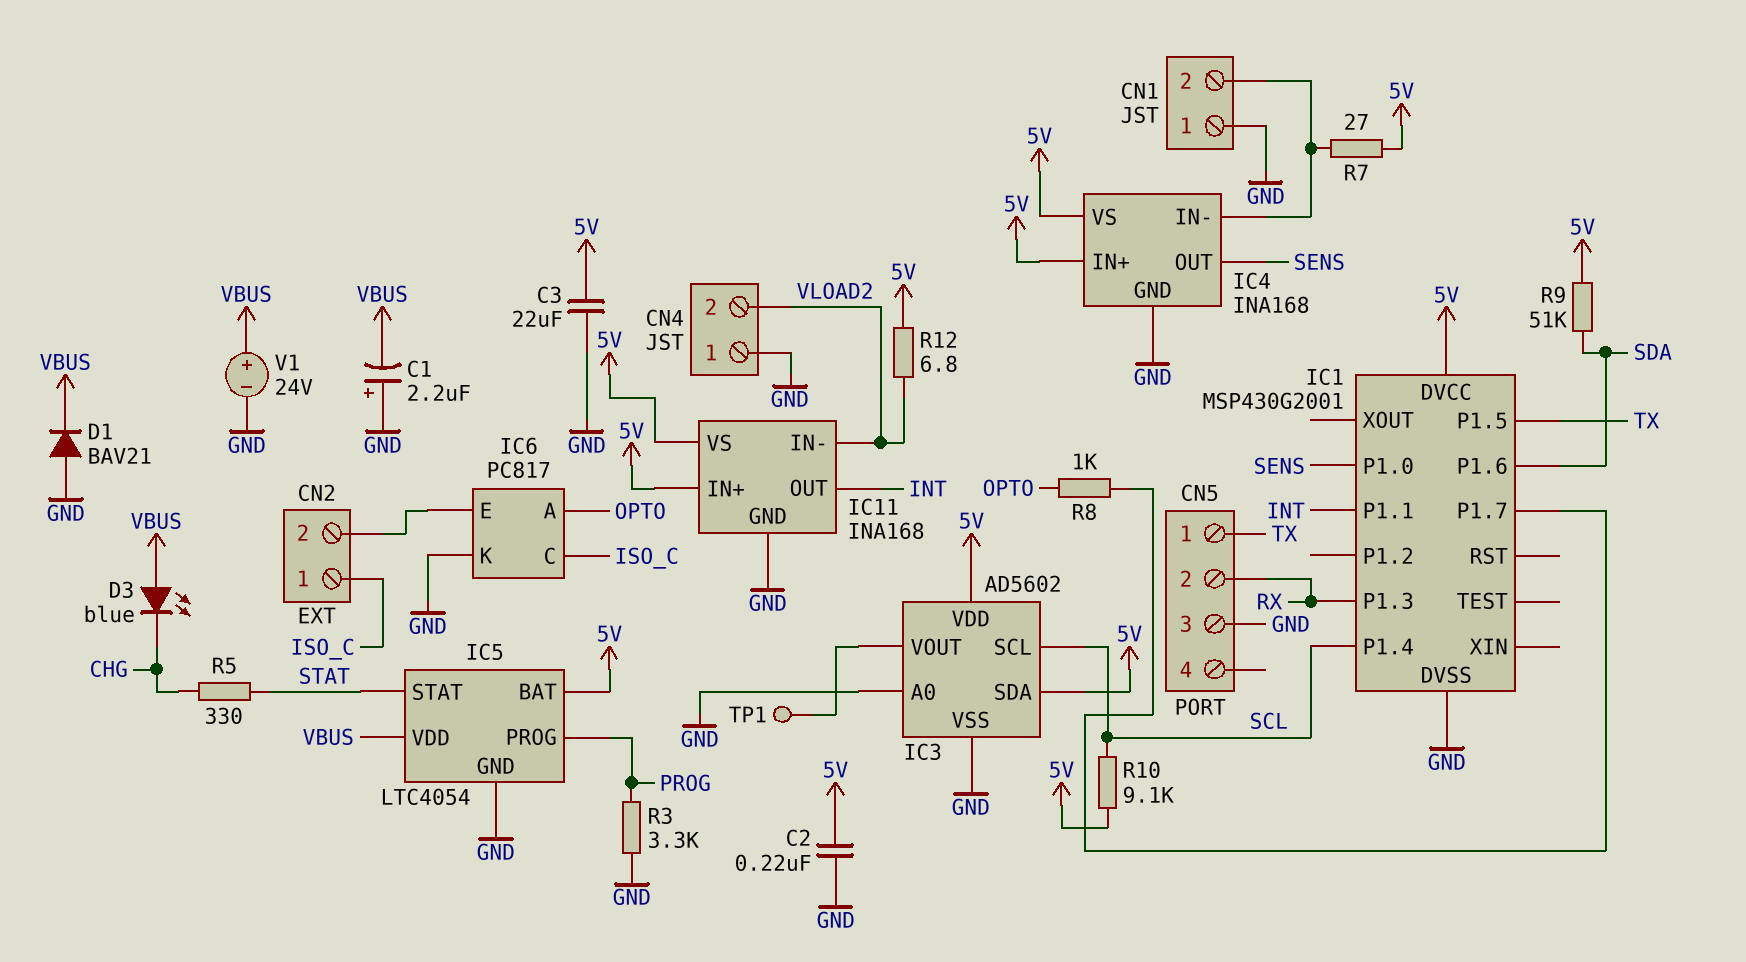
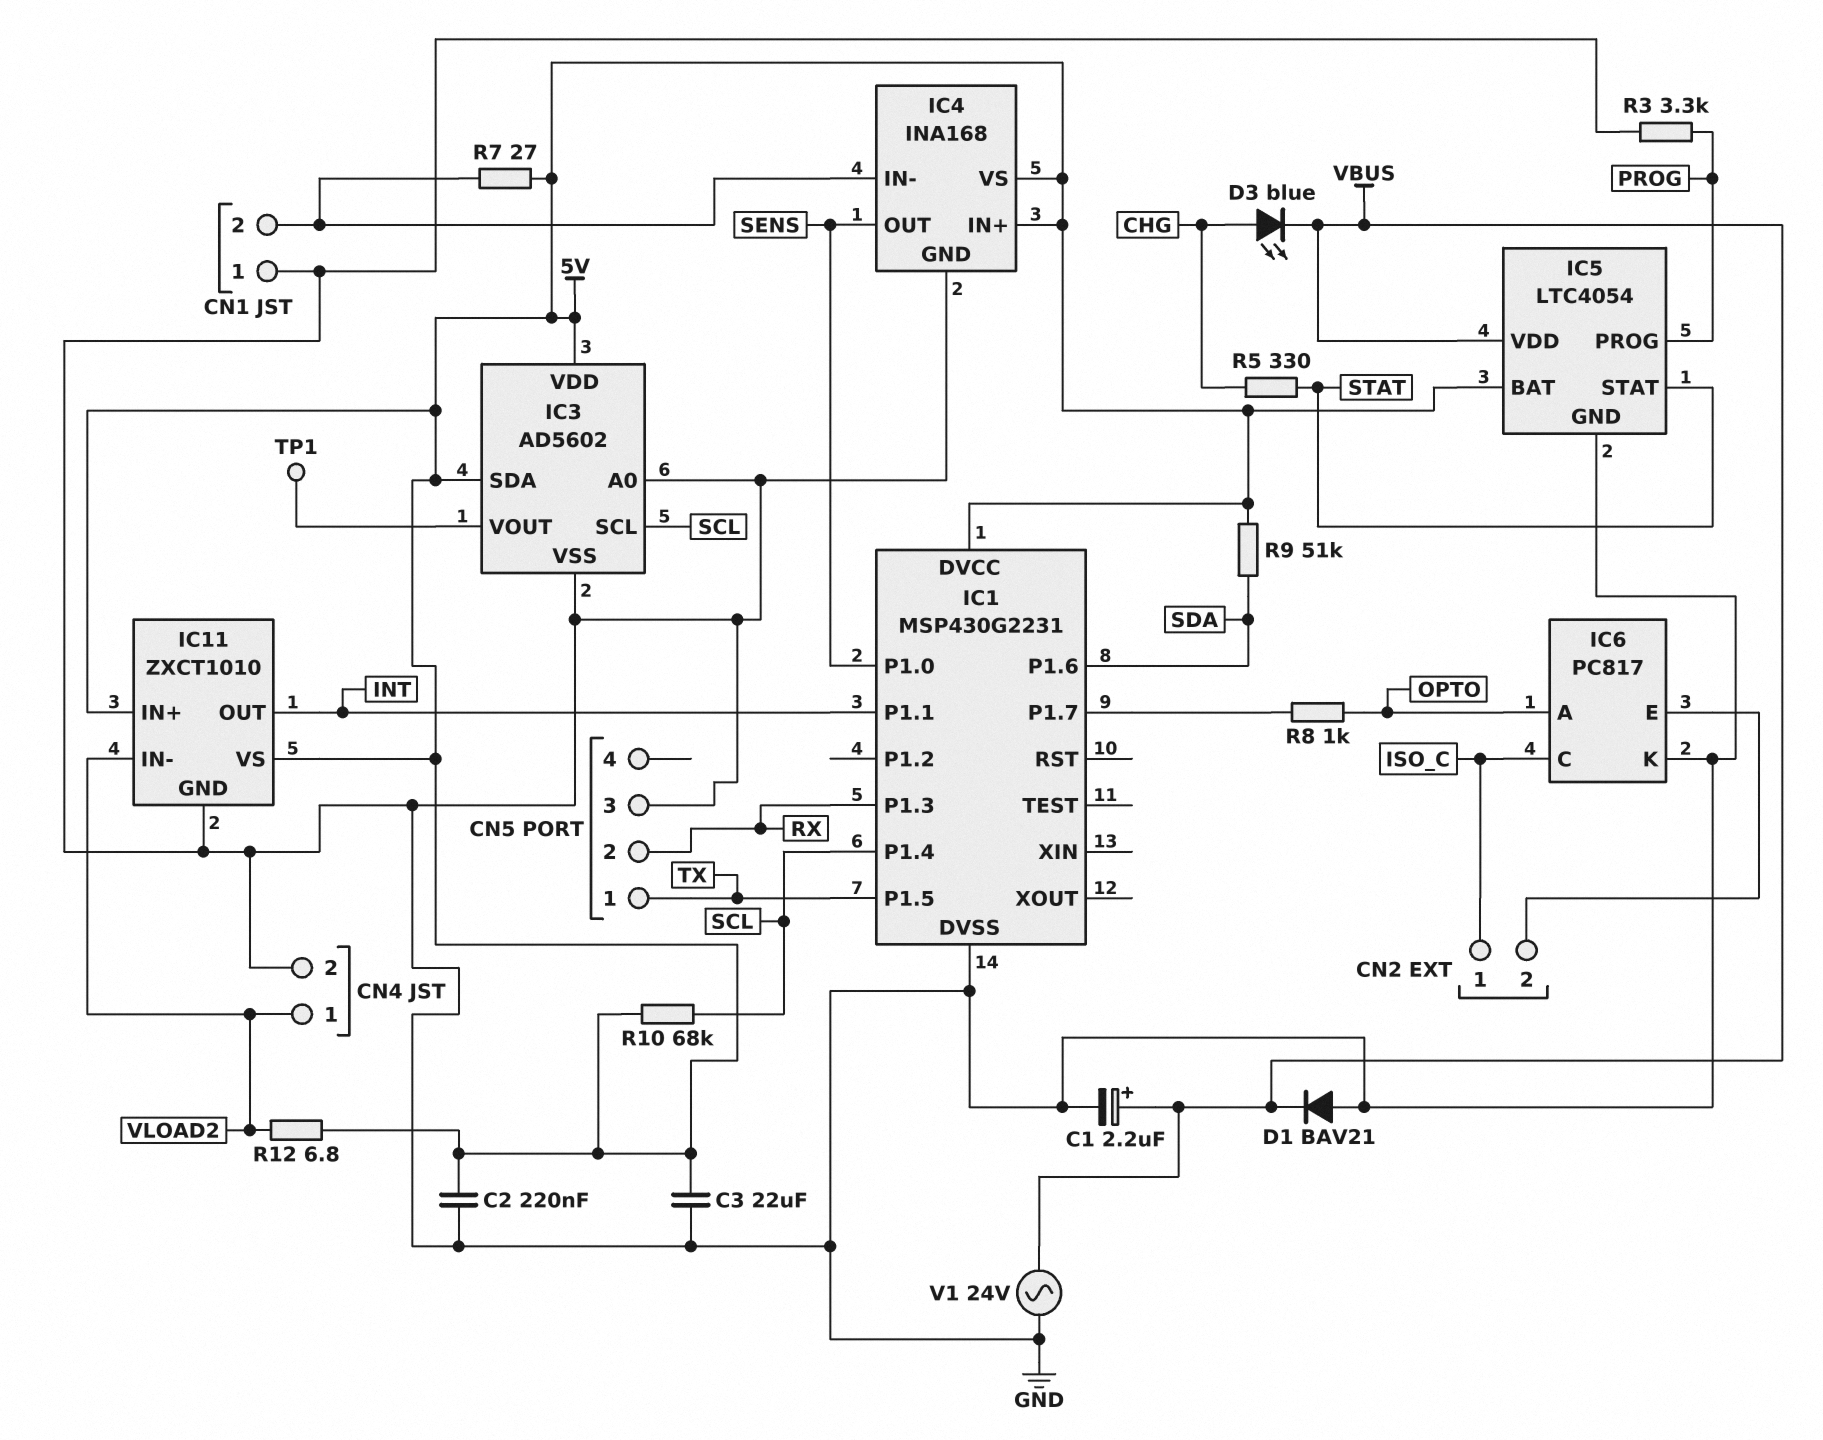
C1: 2.2uF (plus GND, minus VBUS) -> 2.2uF (plus VBUS, minus GND)
CN4 pin 1: GND -> VLOAD2
CN4 pin 2: VLOAD2 -> GND
D3: LED blue (A VBUS, K CHG) -> LED blue (A CHG, K VBUS)
IC1: MSP430G2001 -> MSP430G2231
IC11: INA168 -> ZXCT1010
R10: 9.1k (5V, SCL) -> 68k (5V, SCL)
V1: 24V (plus VBUS, minus GND) -> AC 24V (GND, VBUS)

